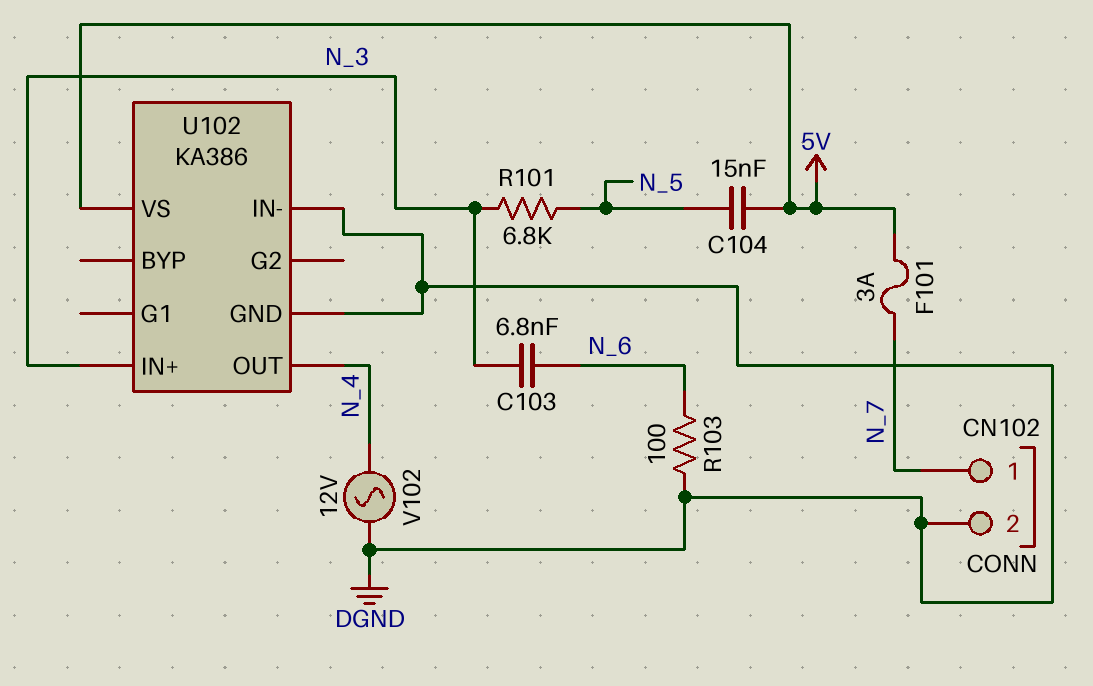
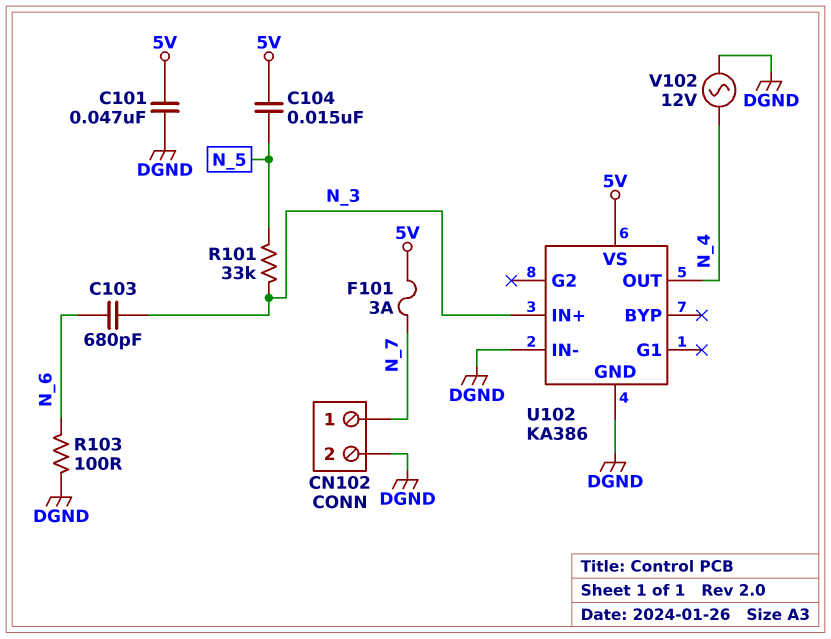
C101: none -> 47nF (5V, DGND)
C103: 6.8nF (N_3, N_6) -> 680pF (N_3, N_6)
R101: 6.8k (N_3, N_5) -> 33k (N_3, N_5)

